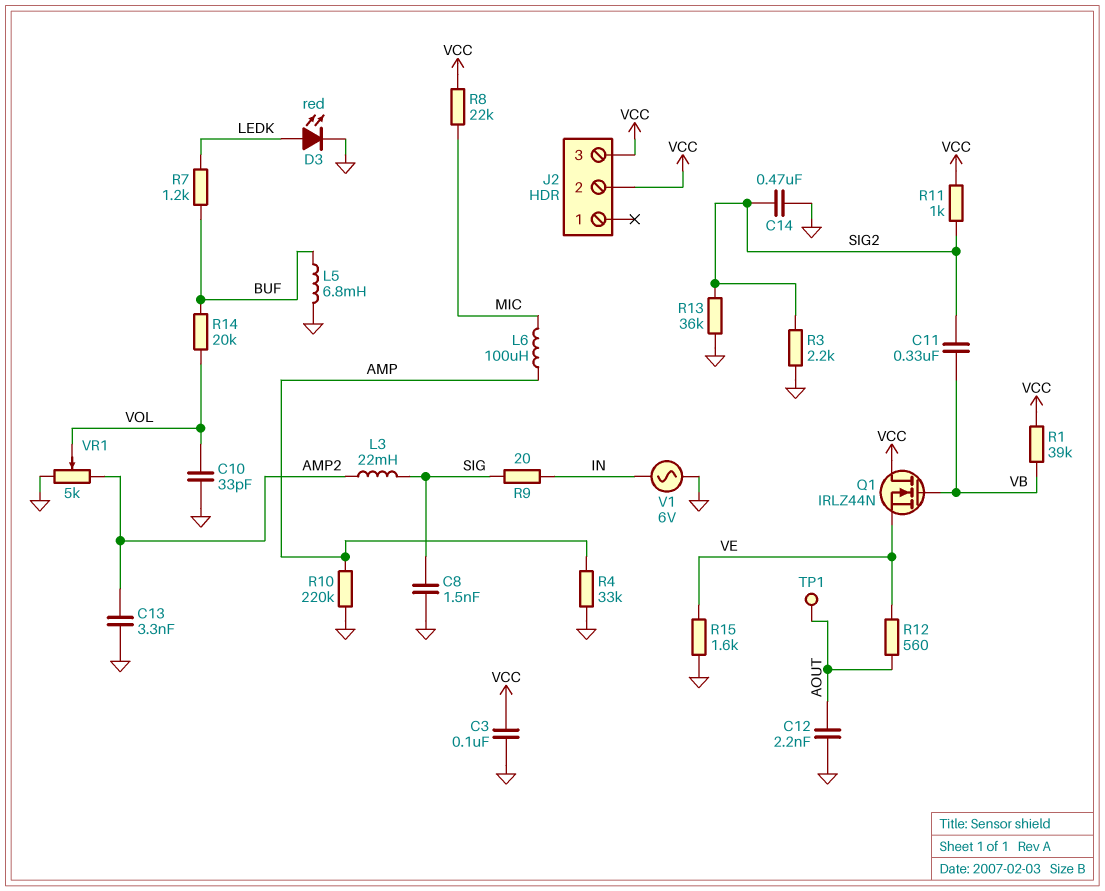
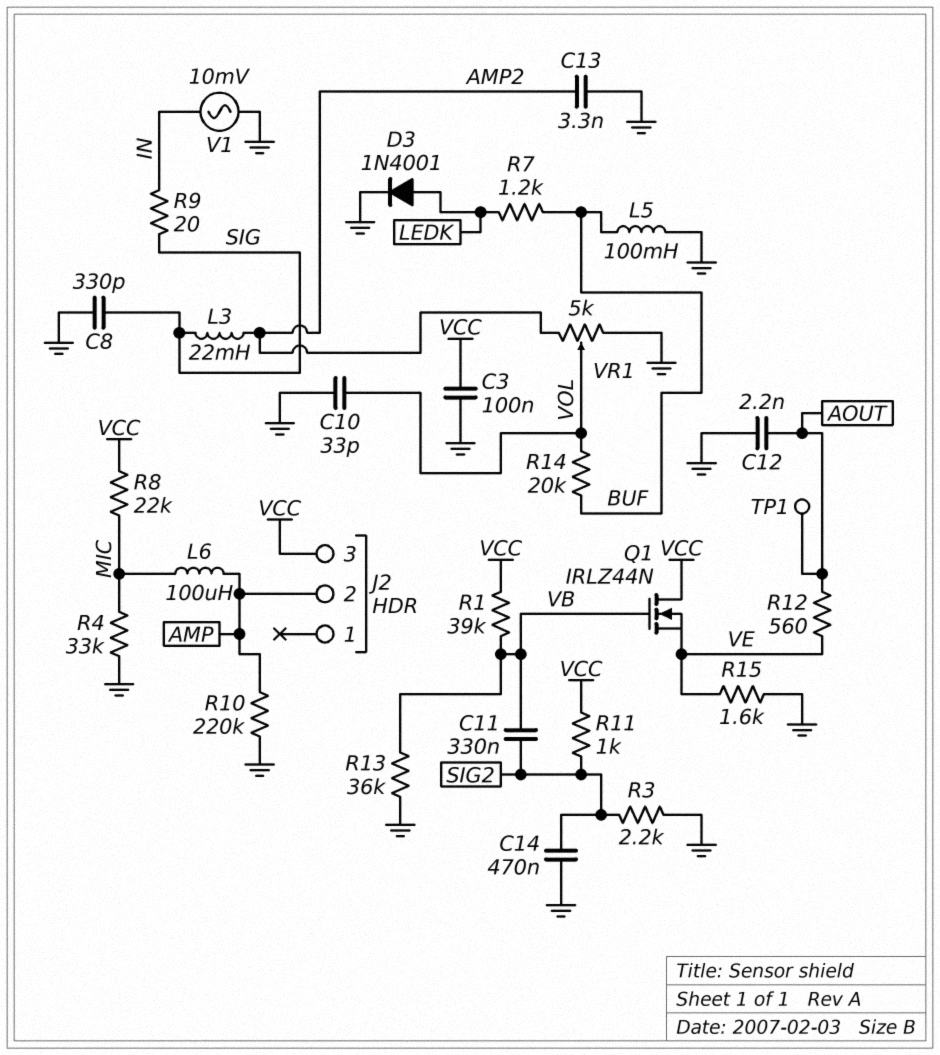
C8: 1.5nF (GND, SIG) -> 330pF (GND, SIG)
D3: LED red (A LEDK, K GND) -> diode 1N4001 (A LEDK, K GND)
J2 pin 2: VCC -> AMP
L5: 6.8mH (BUF, GND) -> 100mH (BUF, GND)
R4: 33k (AMP, GND) -> 33k (GND, MIC)
R13: 36k (GND, SIG2) -> 36k (GND, VB)
V1: AC 6V (GND, IN) -> AC 10mV (GND, IN)

